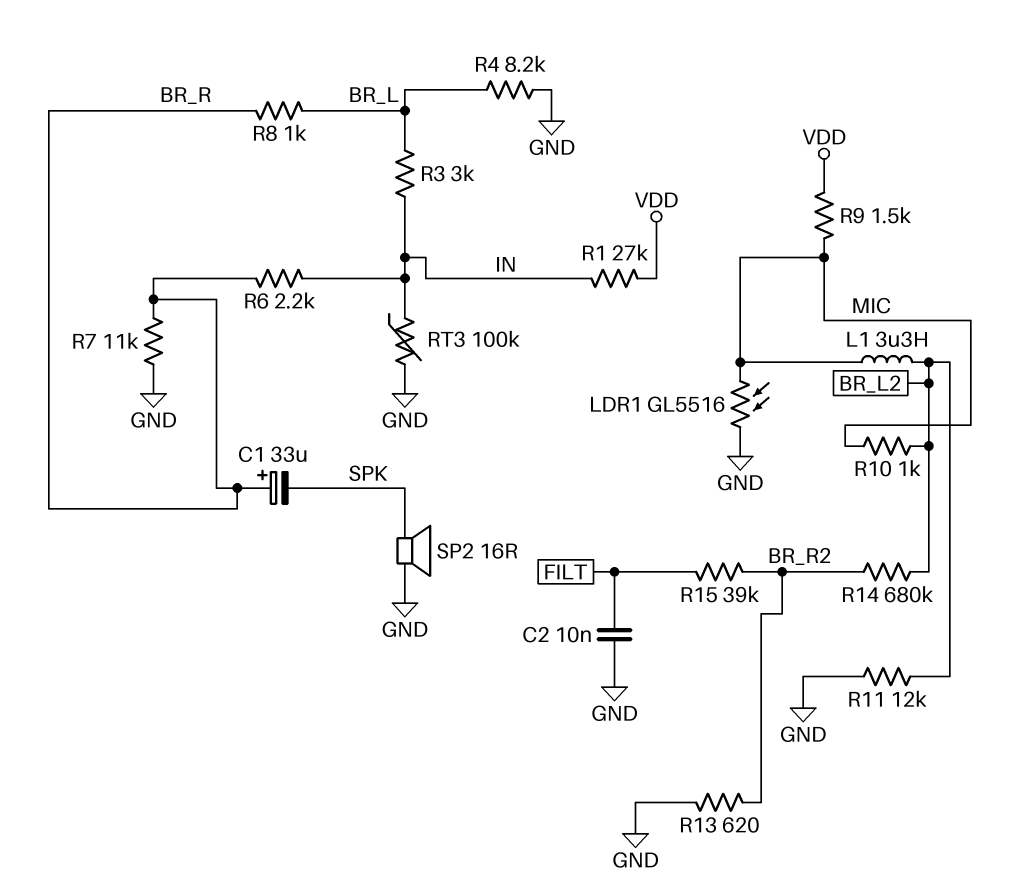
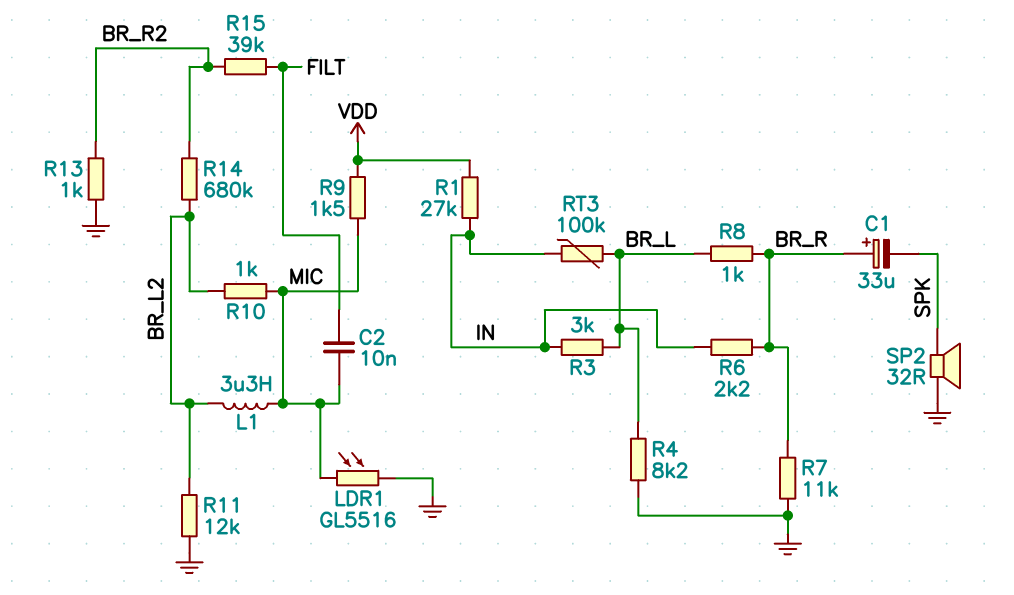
C2: 10nF (FILT, GND) -> 10nF (FILT, MIC)
R13: 620 (BR_R2, GND) -> 1k (BR_R2, GND)
RT3: 100k (GND, IN) -> 100k (BR_L, IN)
SP2: speaker 16R (GND, SPK) -> speaker 32R (GND, SPK)

